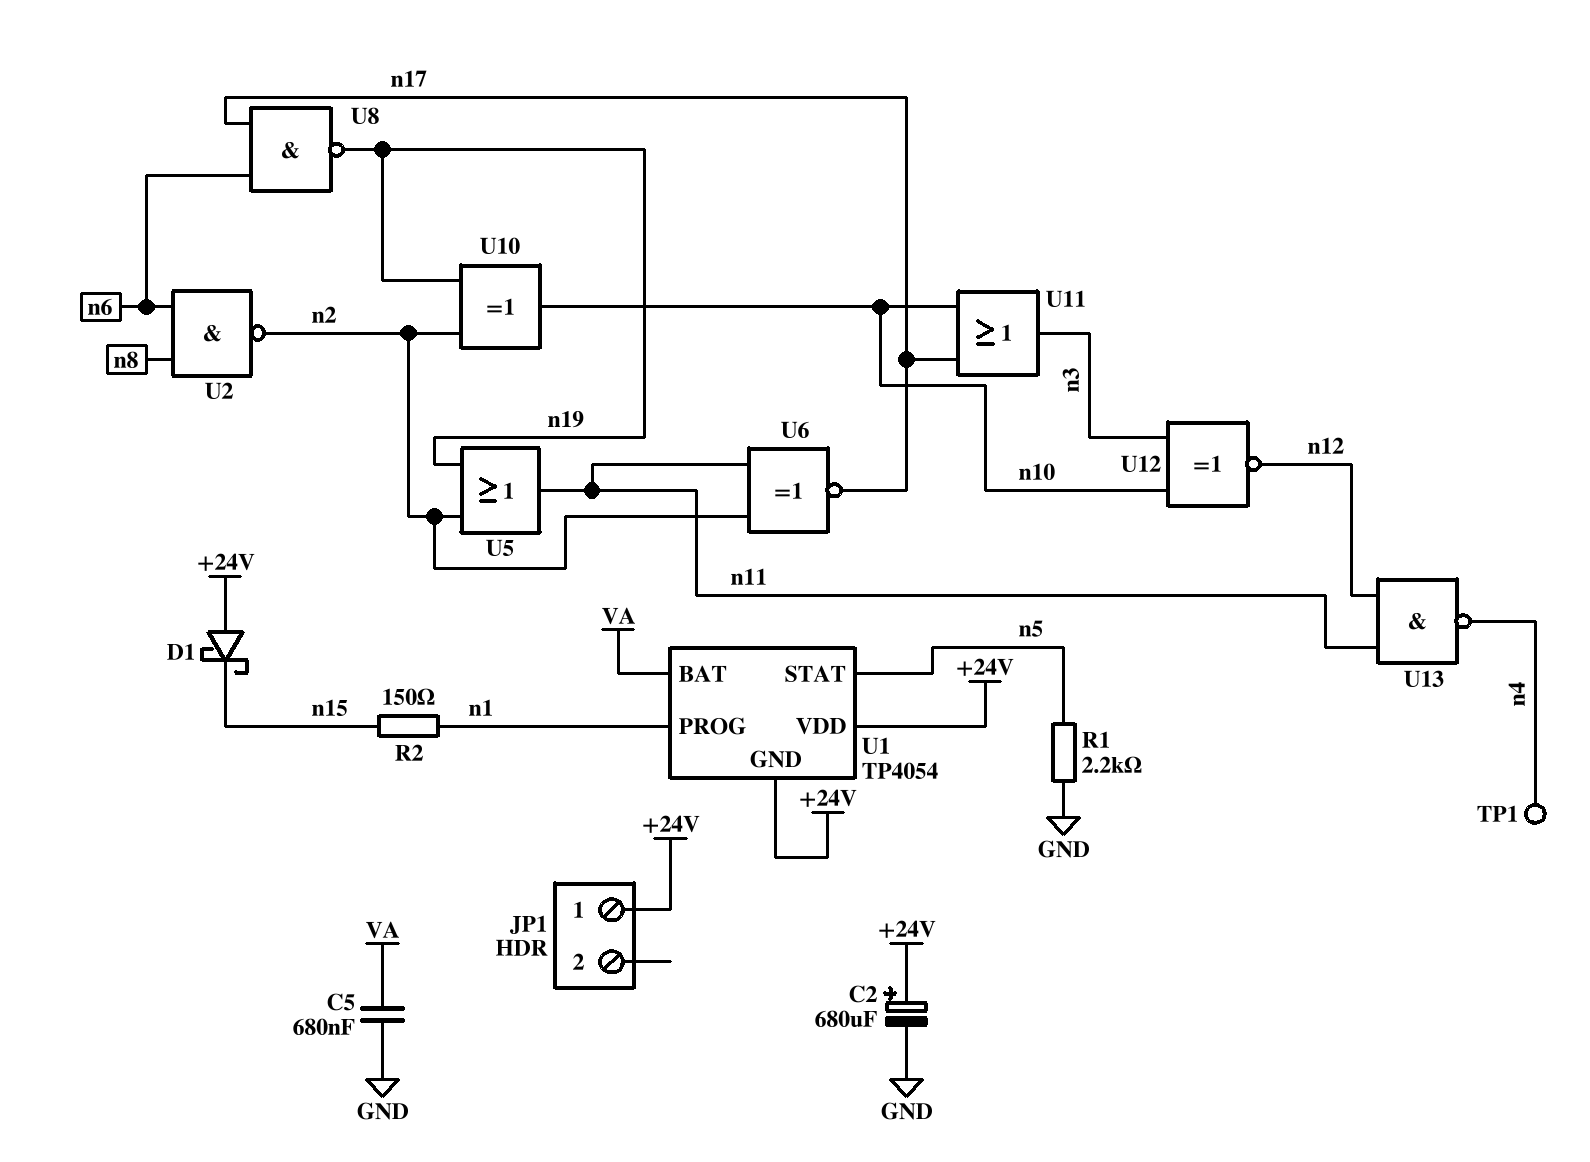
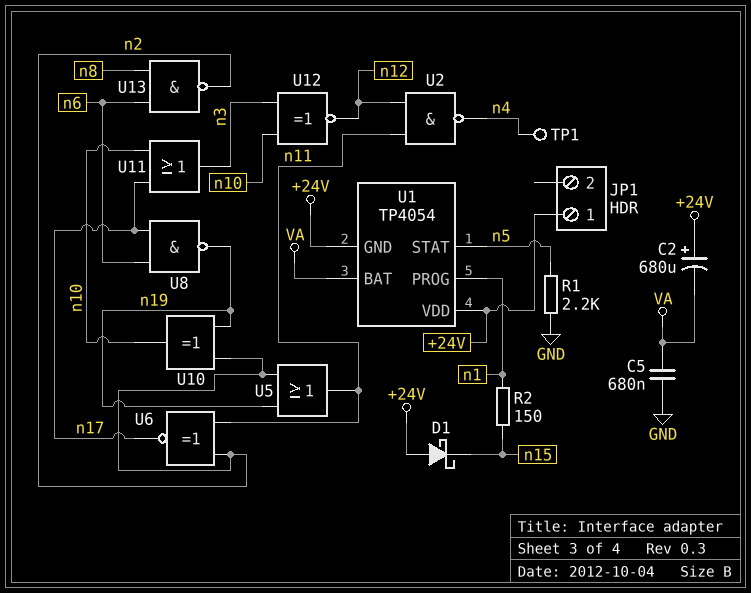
C2: 680uF (plus +24V, minus GND) -> 680uF (plus +24V, minus VA)
U2: NAND (in n6, in n8, out n2) -> NAND (in n11, in n12, out n4)
U13: NAND (in n11, in n12, out n4) -> NAND (in n6, in n8, out n2)

